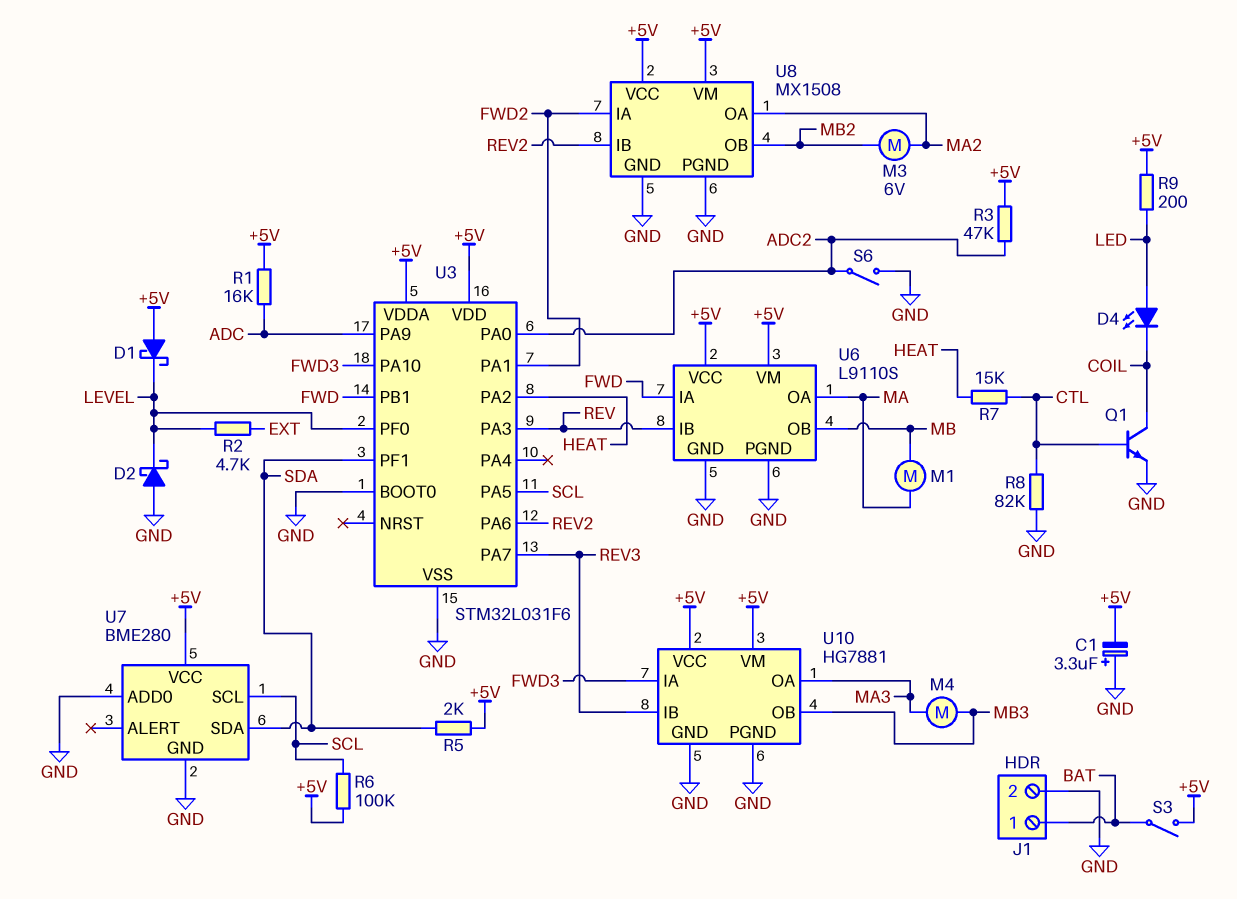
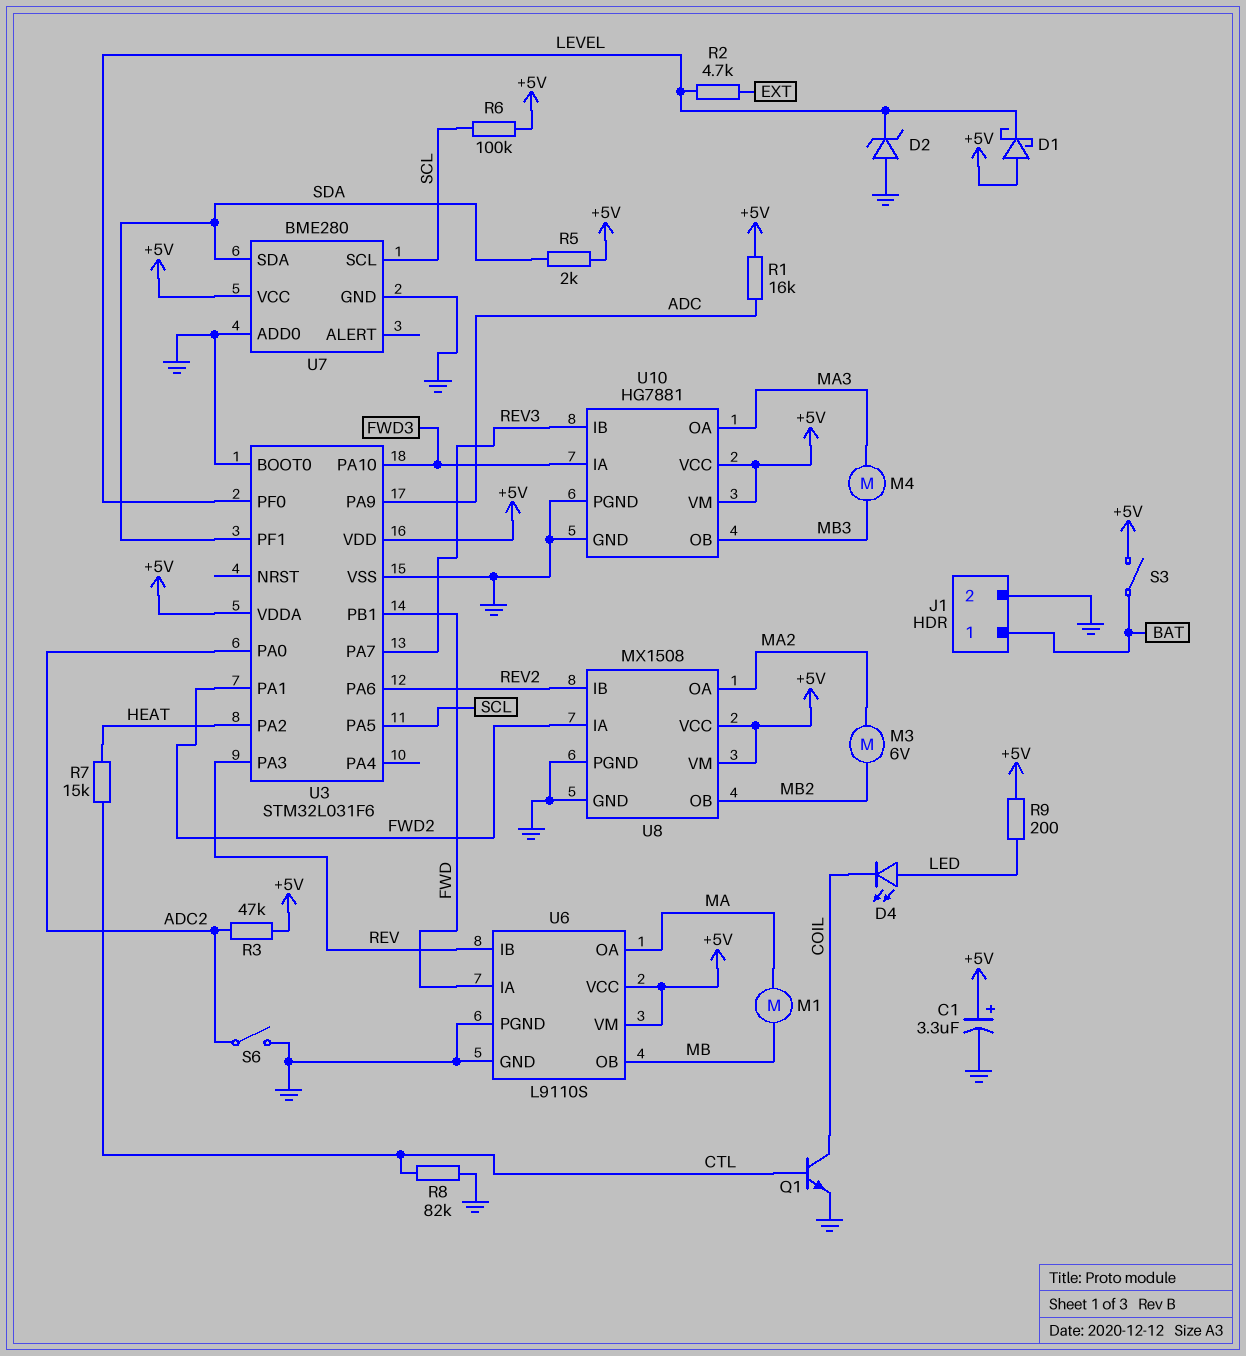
C1: 3.3uF (plus GND, minus +5V) -> 3.3uF (plus +5V, minus GND)
D2: schottky (A GND, K LEVEL) -> zener (A GND, K LEVEL)

